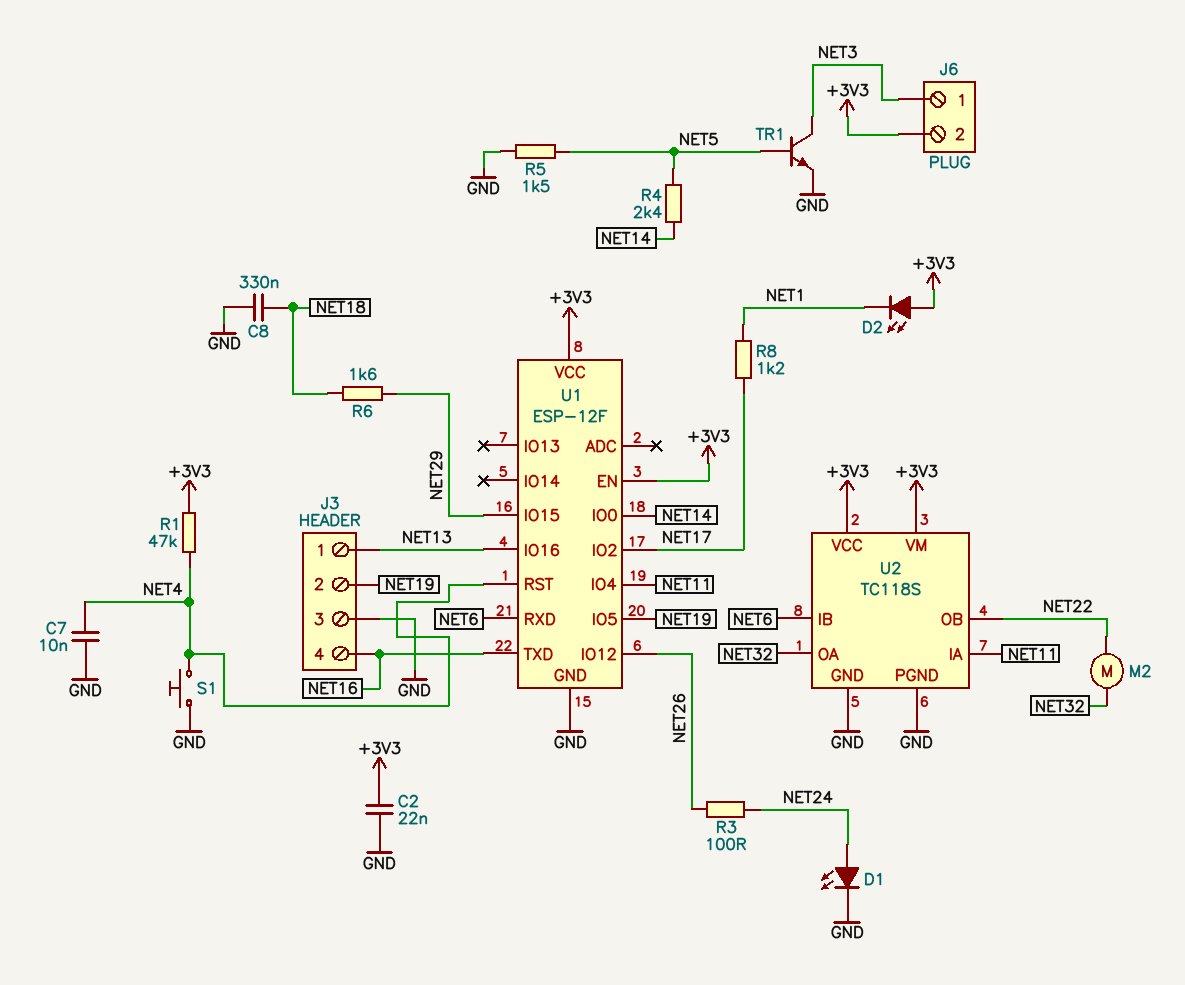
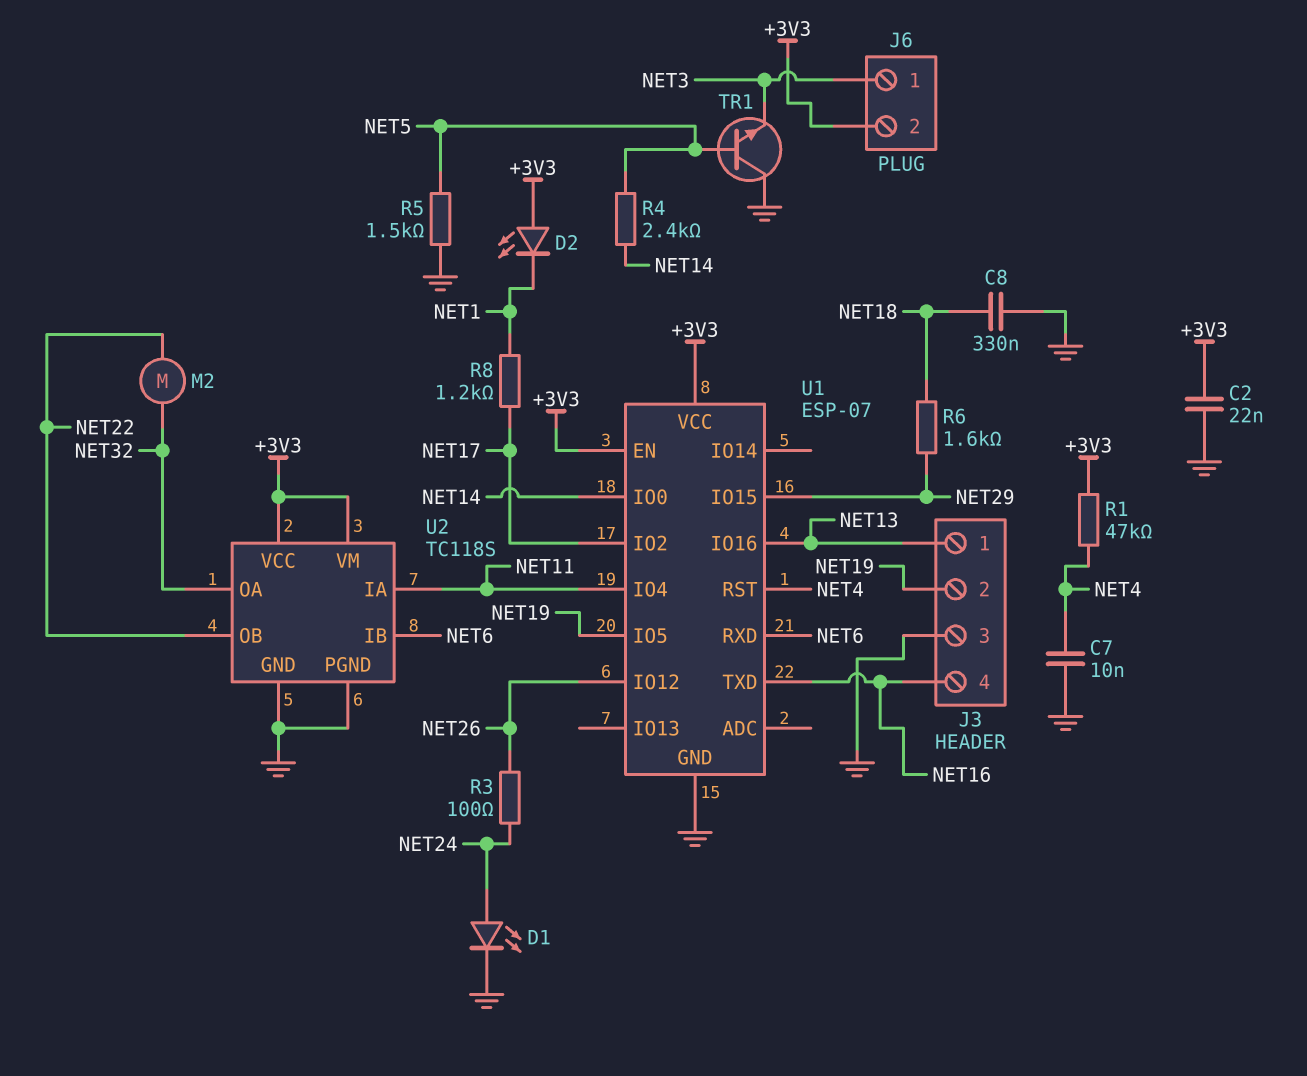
S1: button (GND, NET4) -> none
TR1: NPN (B NET5, C NET3, E GND) -> NPN (B NET5, C GND, E NET3)
U1: ESP-12F -> ESP-07

